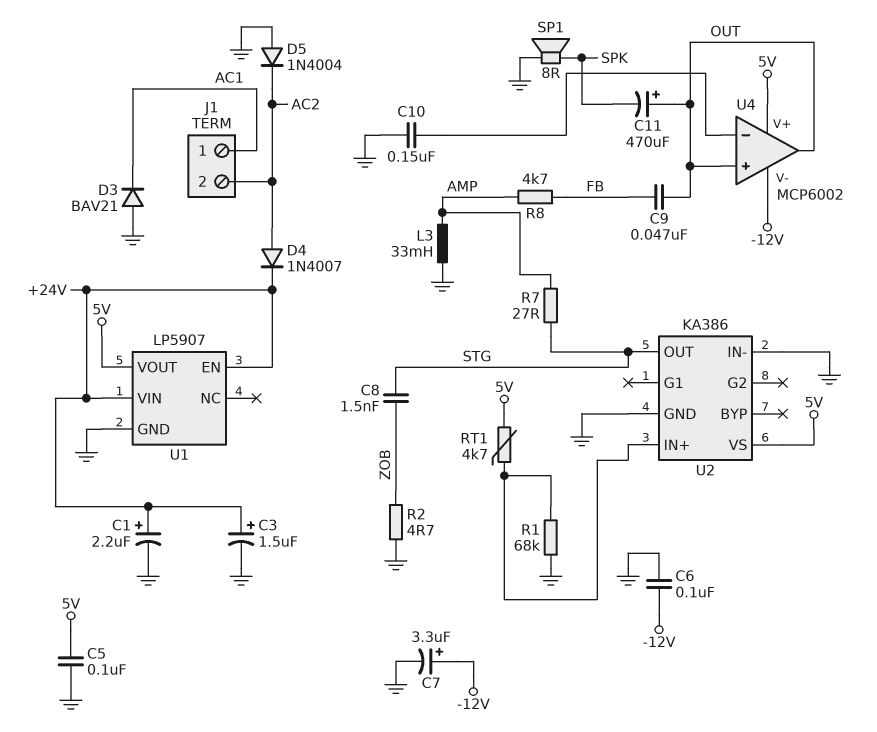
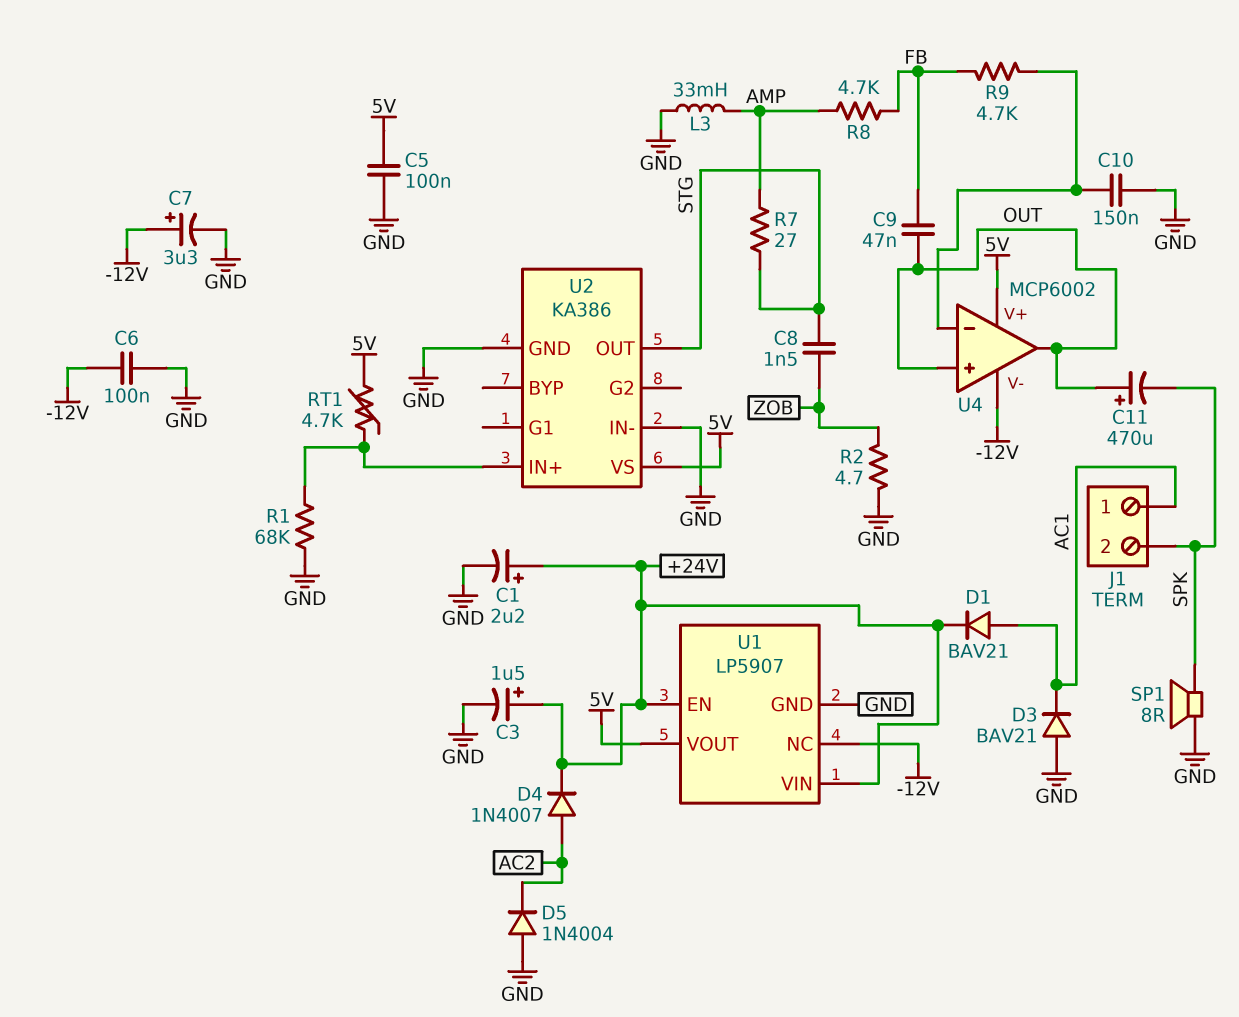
D1: none -> diode BAV21 (A AC1, K +24V)
J1 pin 2: AC2 -> SPK
R9: none -> 4.7k (FB, U4/in-)
U1 pin NC: none -> -12V

